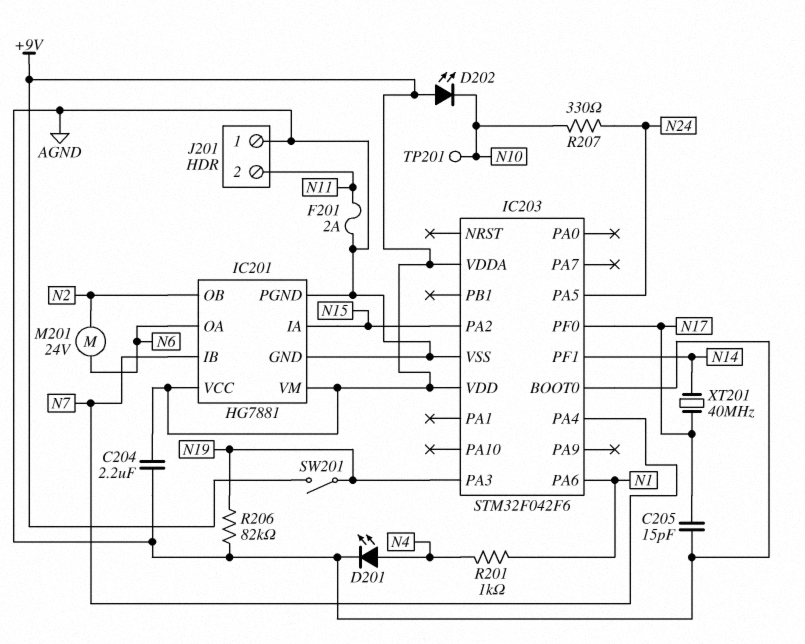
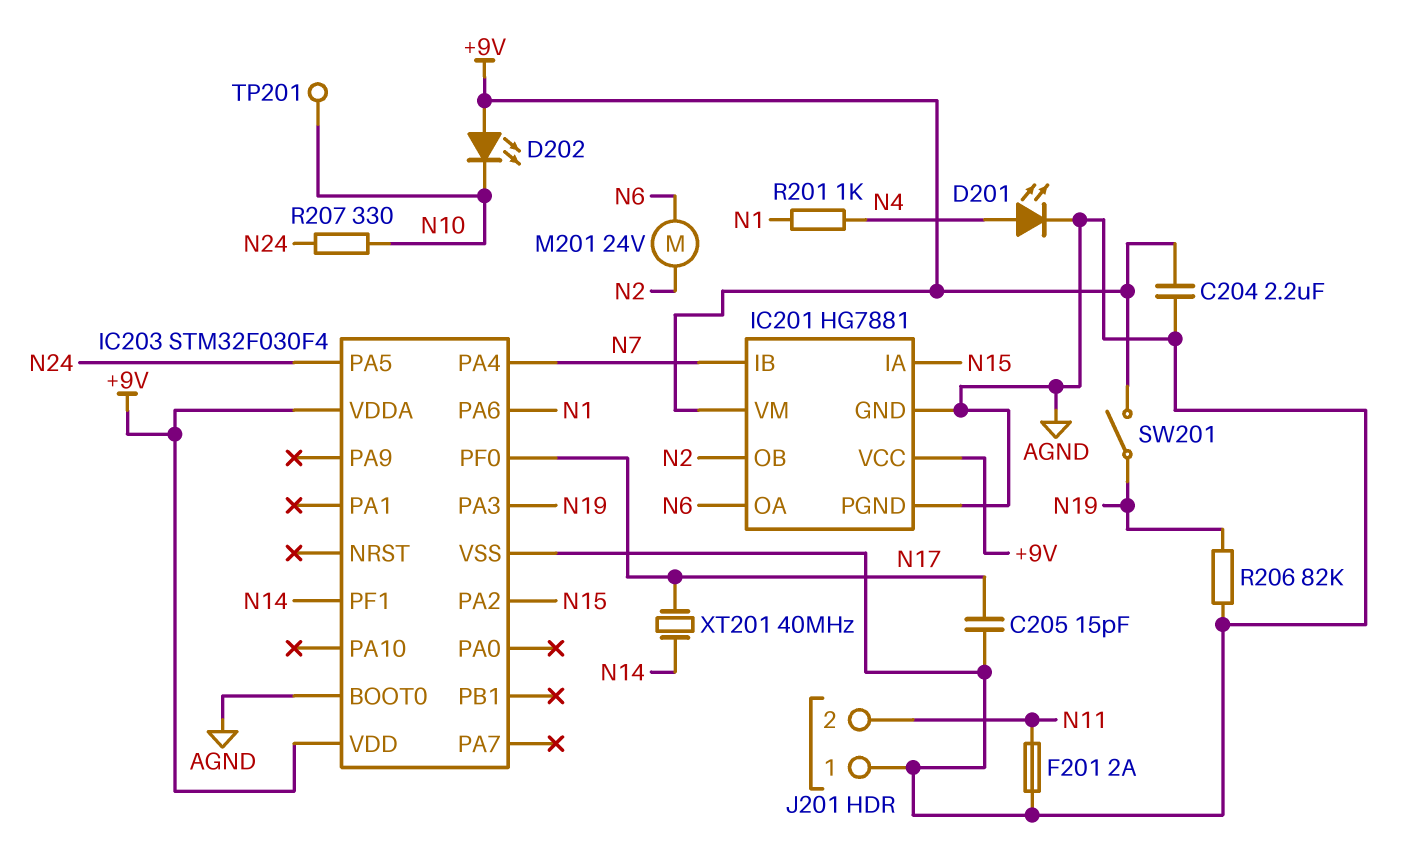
IC203: STM32F042F6 -> STM32F030F4

